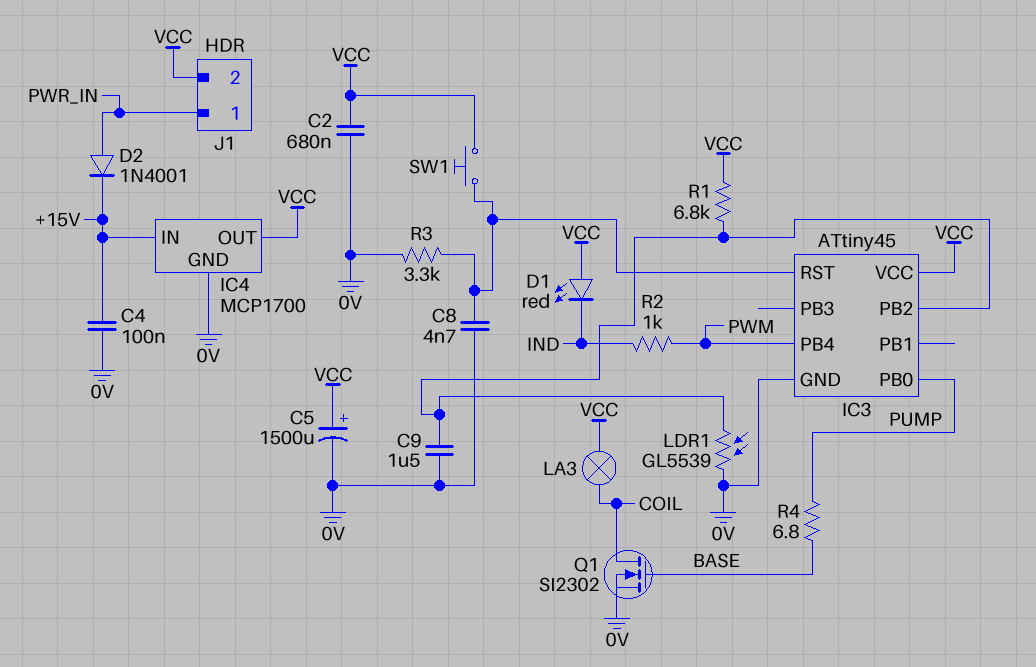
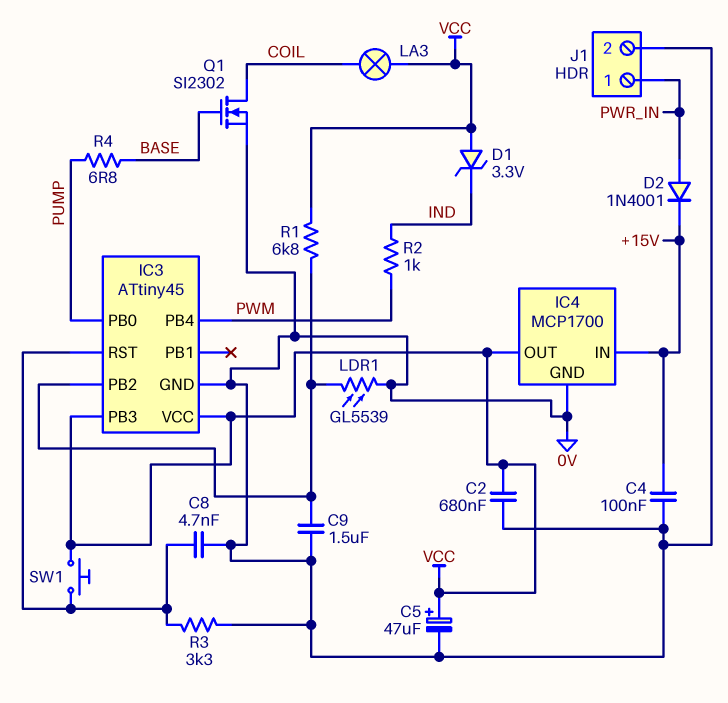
C5: 1500uF (plus VCC, minus 0V) -> 47uF (plus VCC, minus 0V)
D1: LED red (A VCC, K IND) -> zener 3.3V (A VCC, K IND)
IC3 pin PB3: none -> VCC
J1 pin 2: VCC -> 0V

